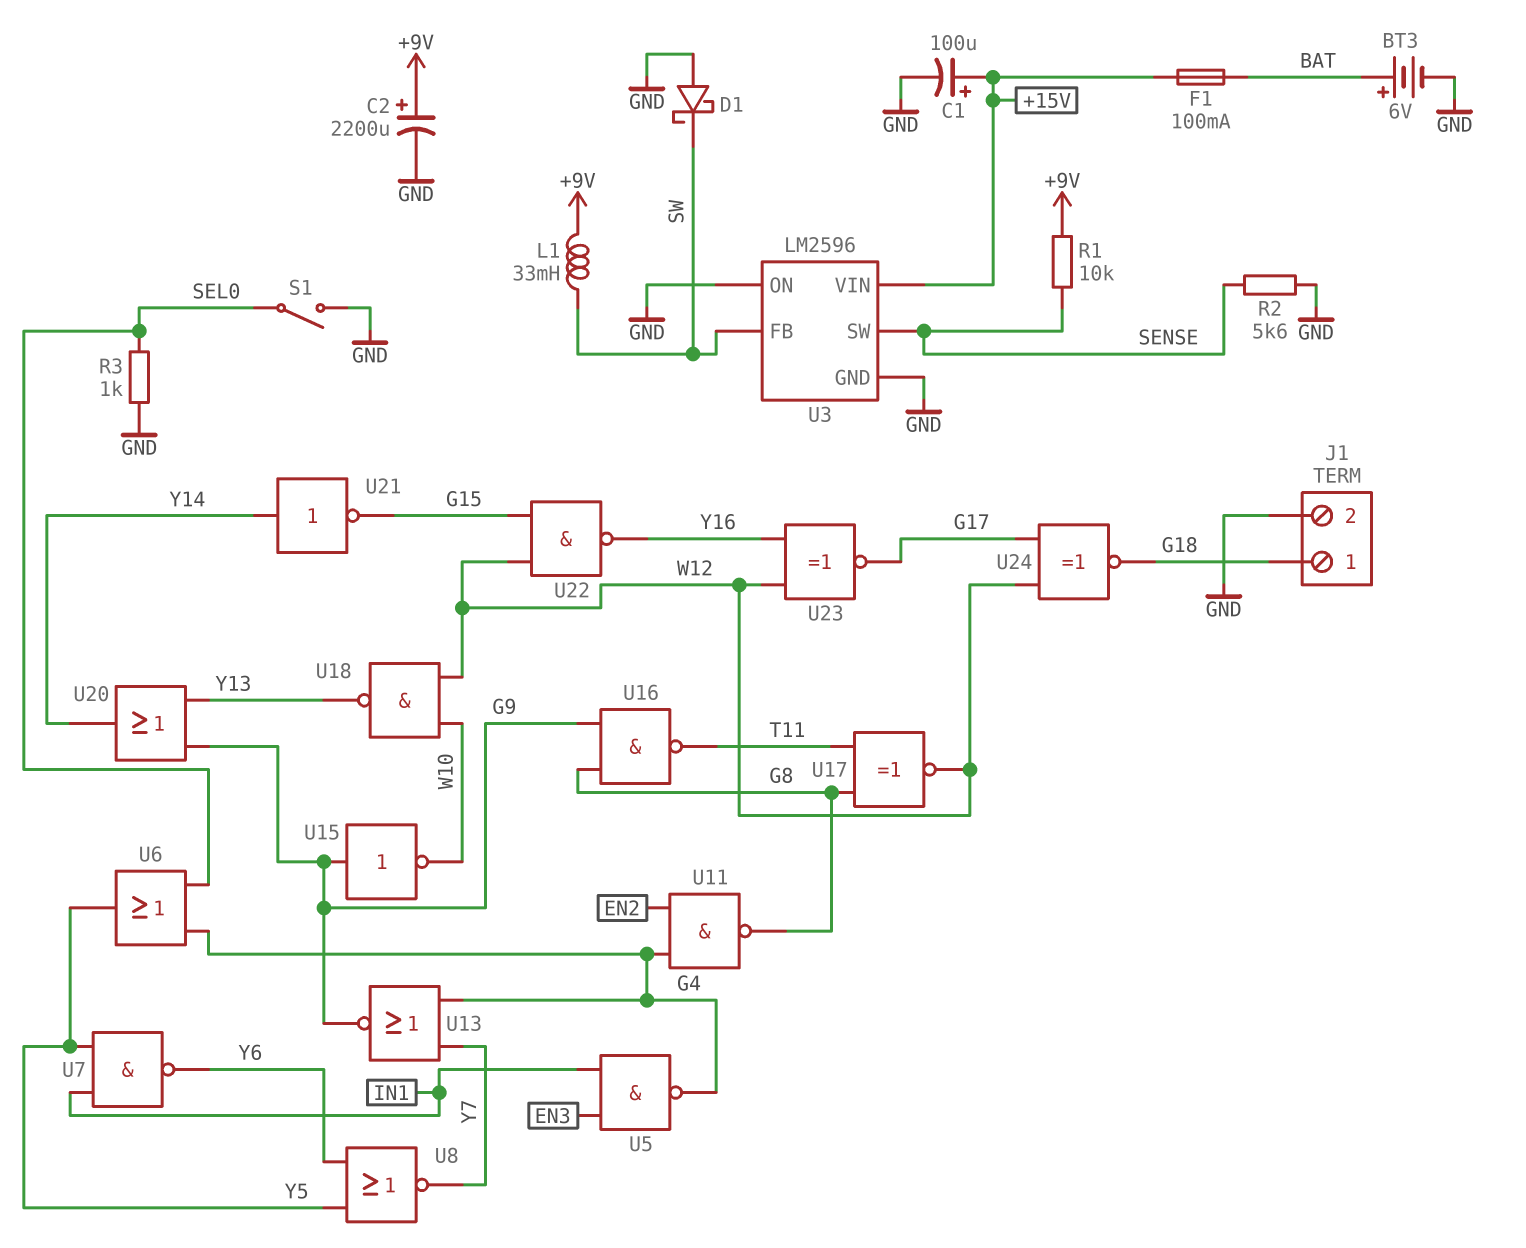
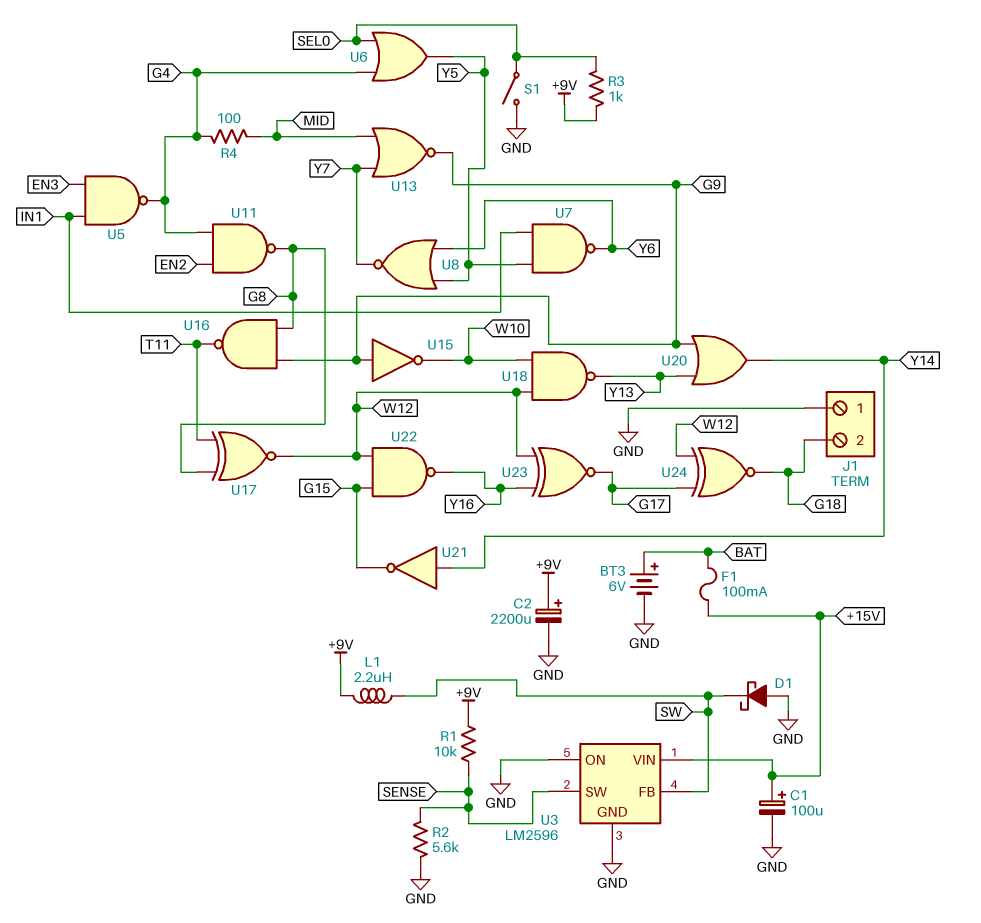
J1 pin 1: G18 -> GND
J1 pin 2: GND -> G18
L1: 33mH (+9V, SW) -> 2.2uH (+9V, SW)
R3: 1k (GND, SEL0) -> 1k (+9V, SEL0)
R4: none -> 100 (G4, MID)
U13: NOR (in G4, in Y7, out G9) -> NOR (in MID, in Y7, out G9)

